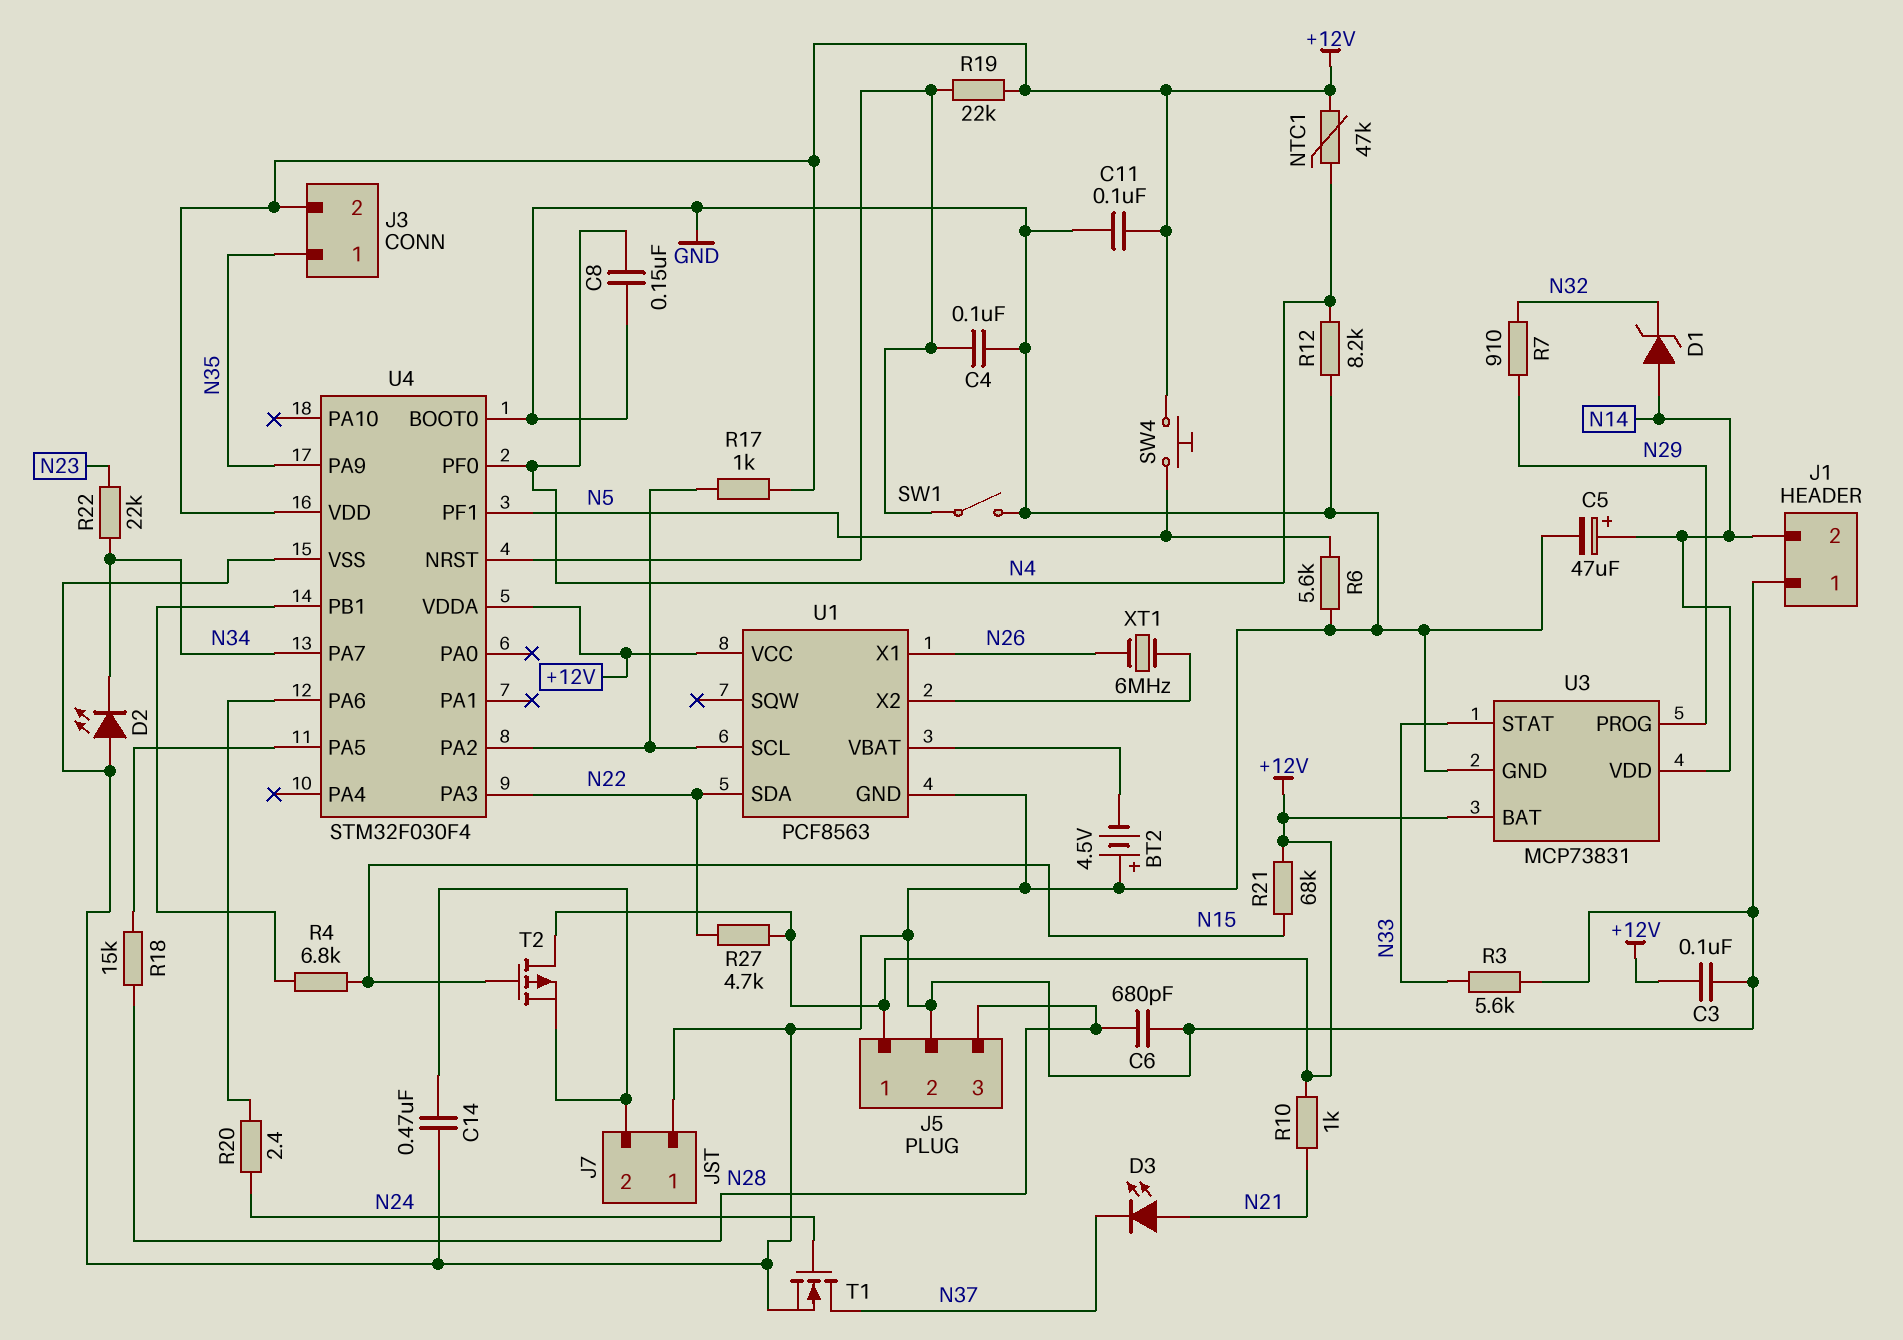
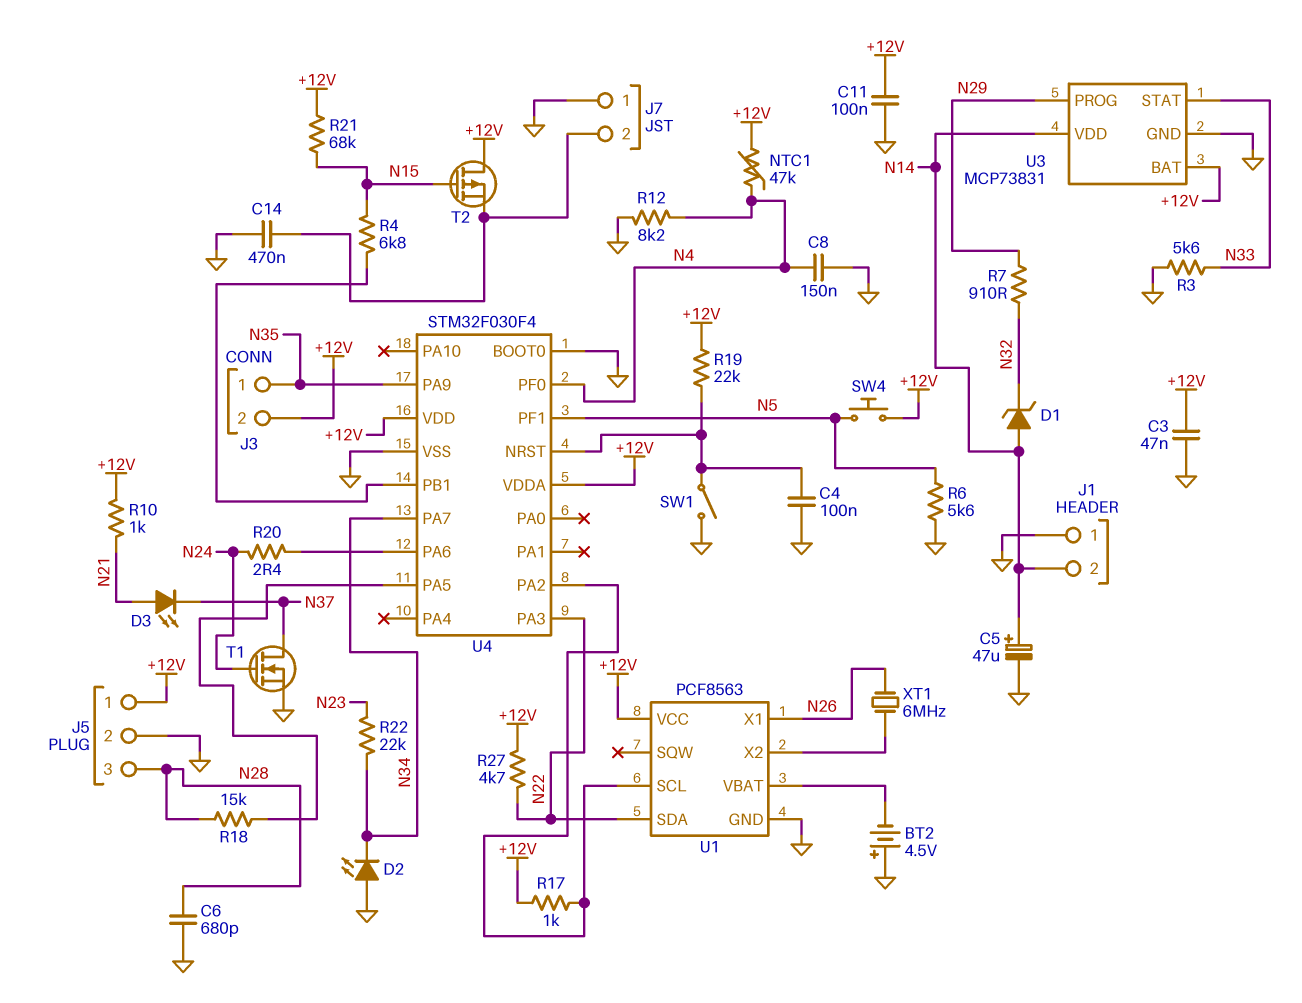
C3: 100nF (+12V, GND) -> 47nF (+12V, GND)

